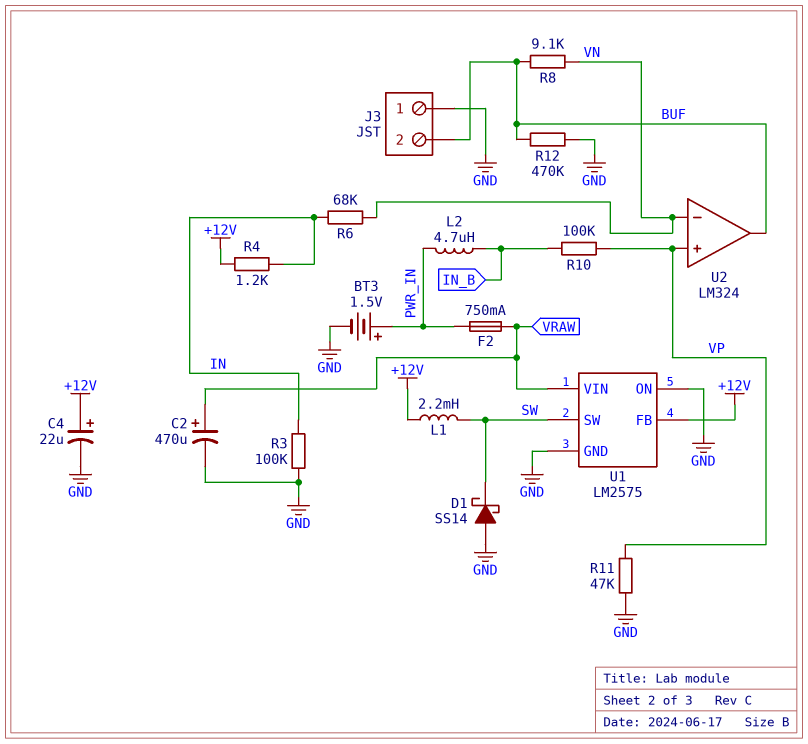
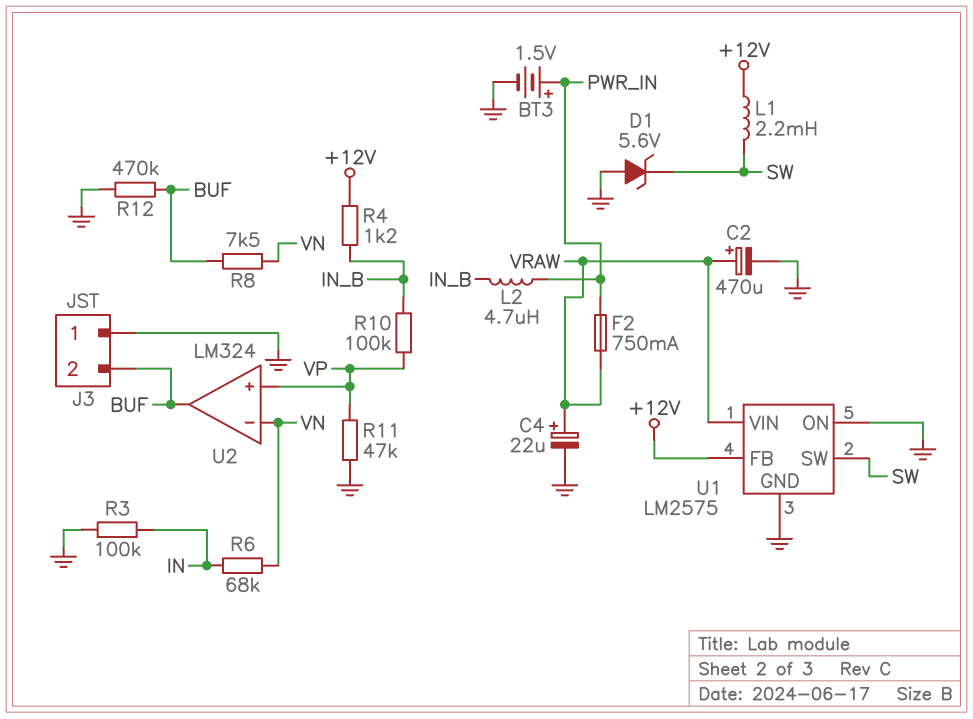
C4: 22uF (plus +12V, minus GND) -> 22uF (plus VRAW, minus GND)
D1: schottky SS14 (A GND, K SW) -> zener 5.6V (A GND, K SW)
R4: 1.2k (+12V, IN) -> 1.2k (+12V, IN_B)
R8: 9.1k (BUF, VN) -> 7.5k (BUF, VN)

